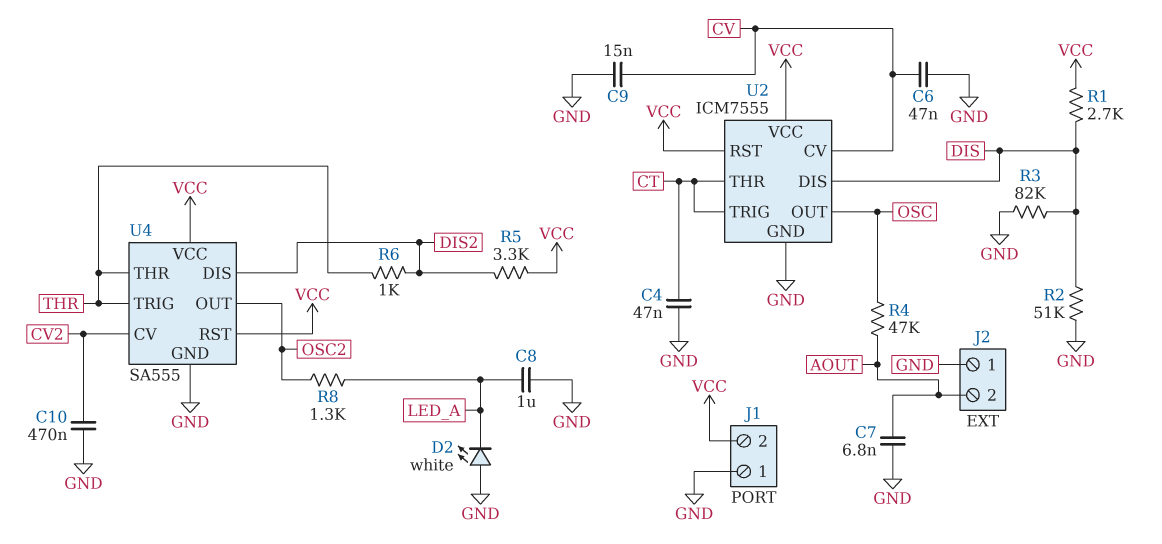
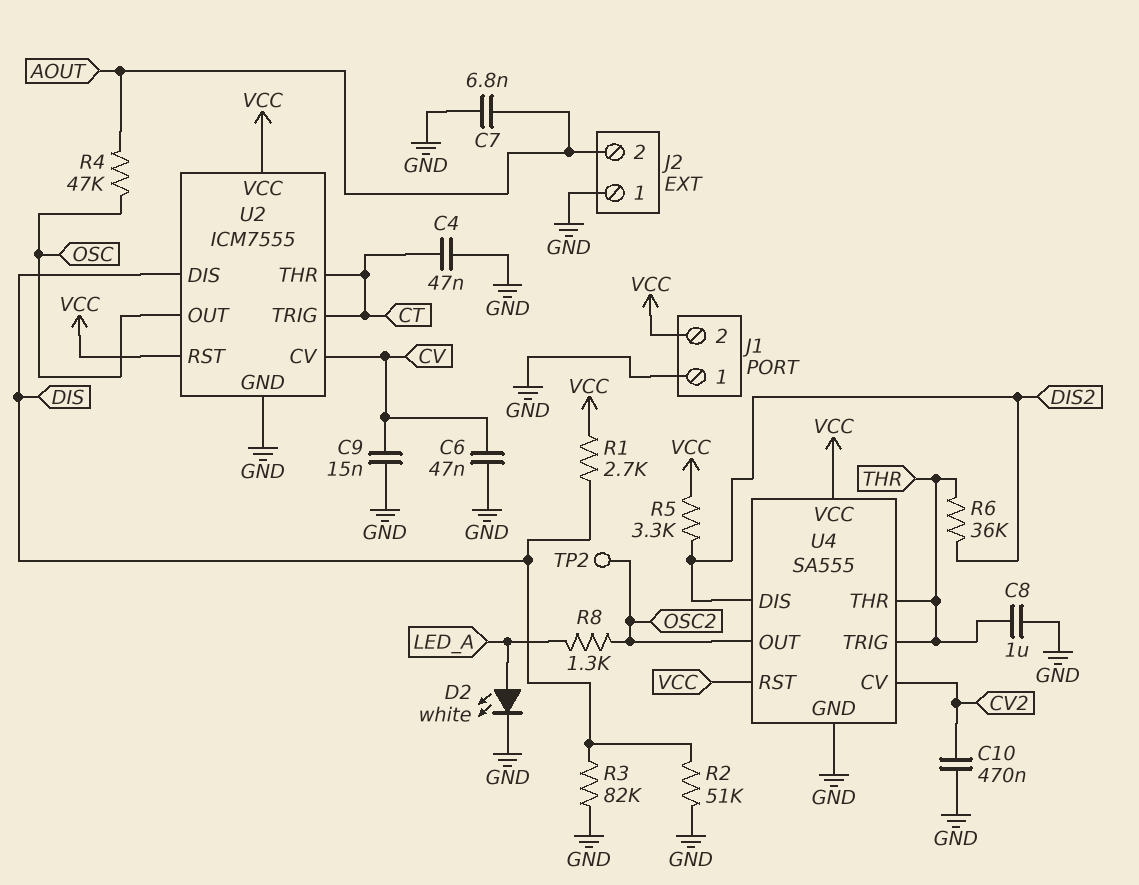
C8: 1uF (GND, LED_A) -> 1uF (GND, THR)
D2: LED white (A GND, K LED_A) -> LED white (A LED_A, K GND)
R6: 1k (DIS2, THR) -> 36k (DIS2, THR)
TP2: none -> test point (OSC2)

